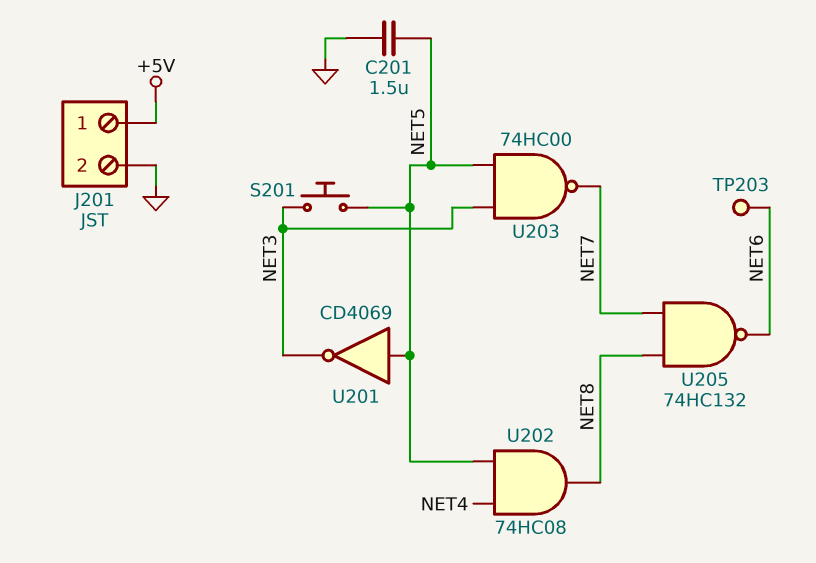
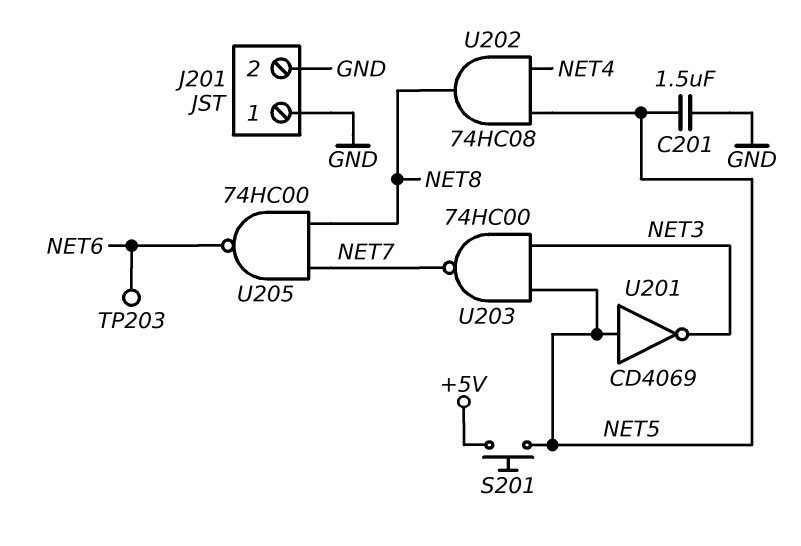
J201 pin 1: +5V -> GND
S201: button (NET3, NET5) -> button (+5V, NET5)
U205: NAND 74HC132 (in NET7, in NET8, out NET6) -> NAND 74HC00 (in NET7, in NET8, out NET6)

